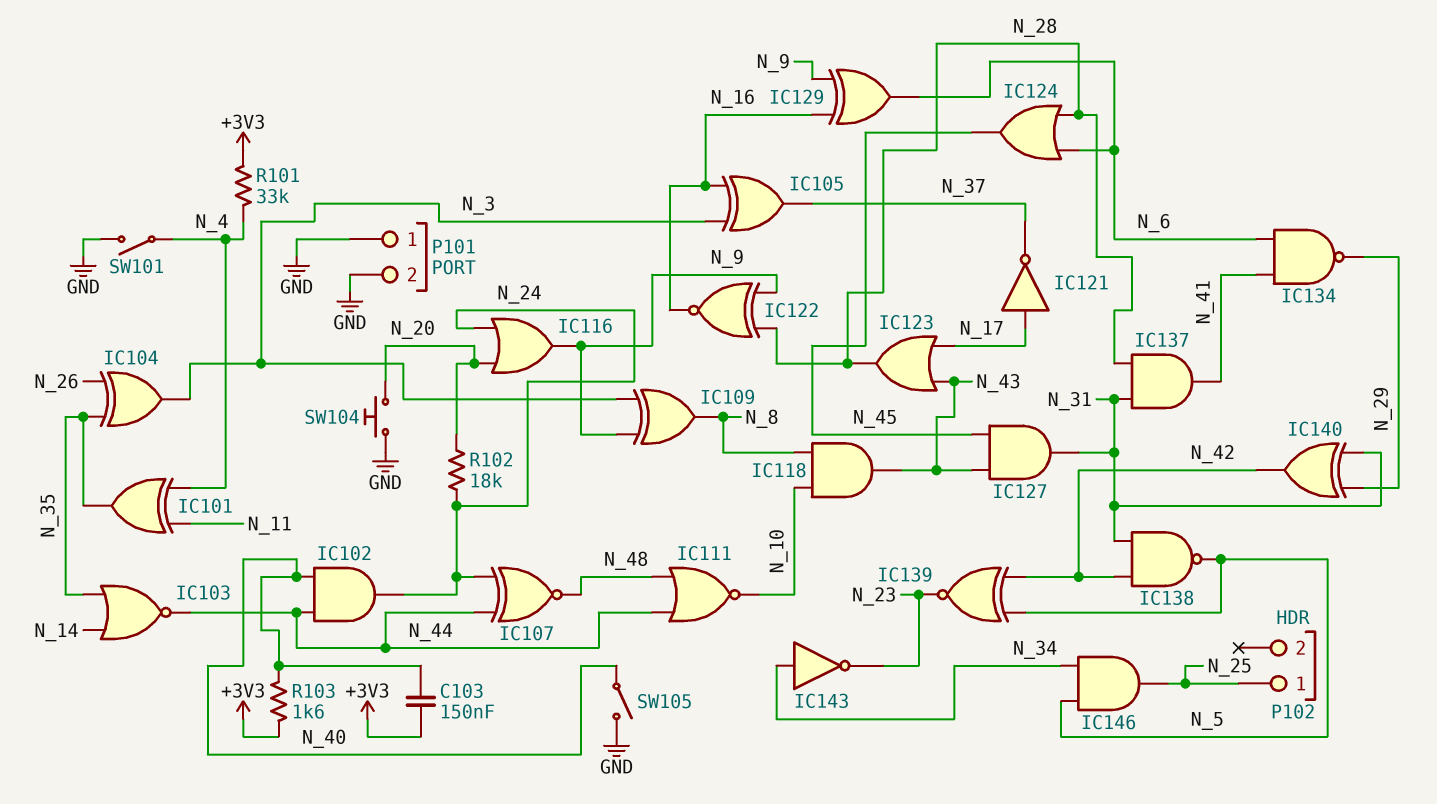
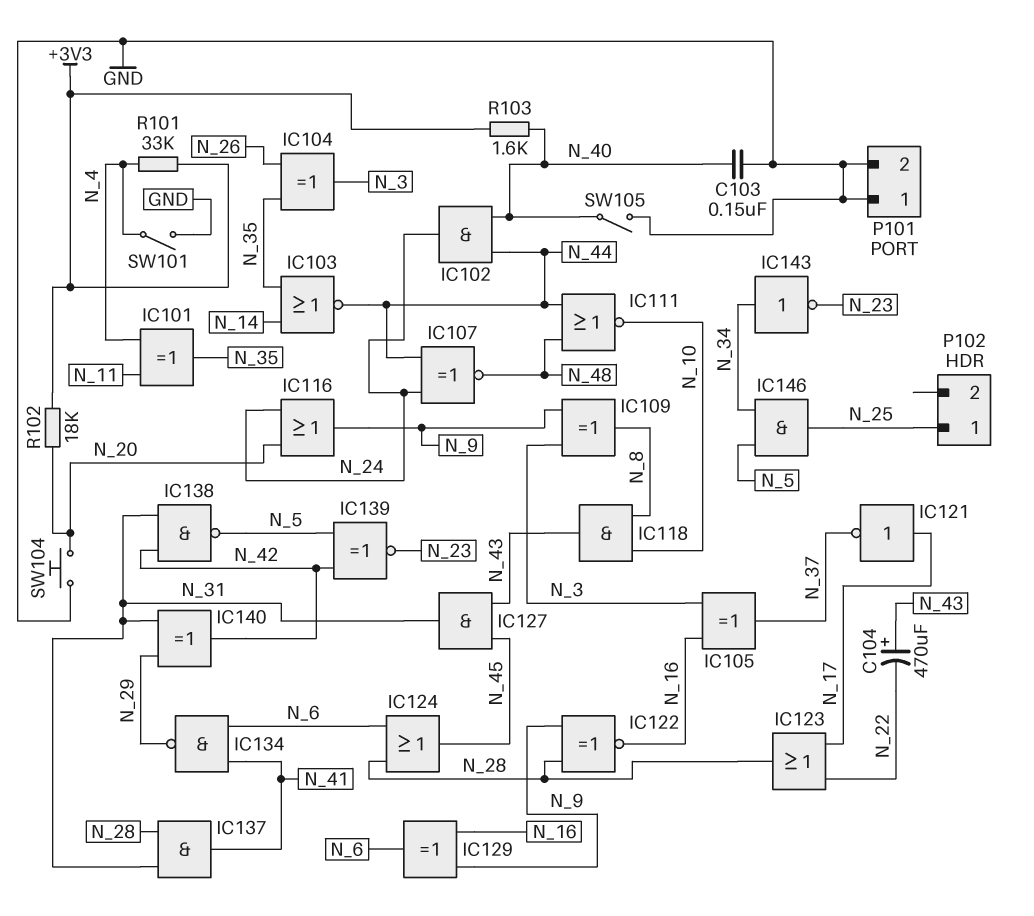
C103: 150nF (+3V3, N_40) -> 150nF (GND, N_40)
C104: none -> 470uF (plus N_43, minus N_22)
IC123: OR (in N_17, in N_43, out N_28) -> OR (in N_17, in N_22, out N_28)
R102: 18k (N_20, N_24) -> 18k (+3V3, N_20)

